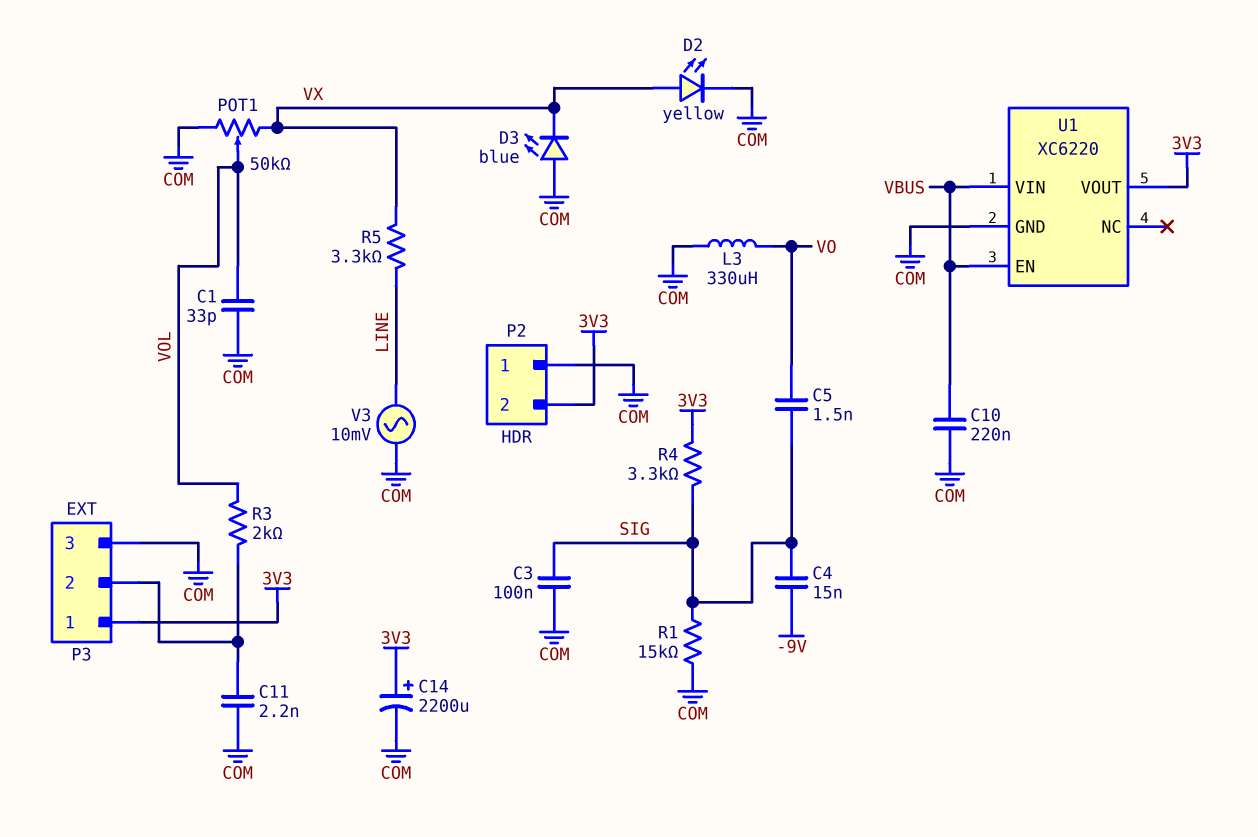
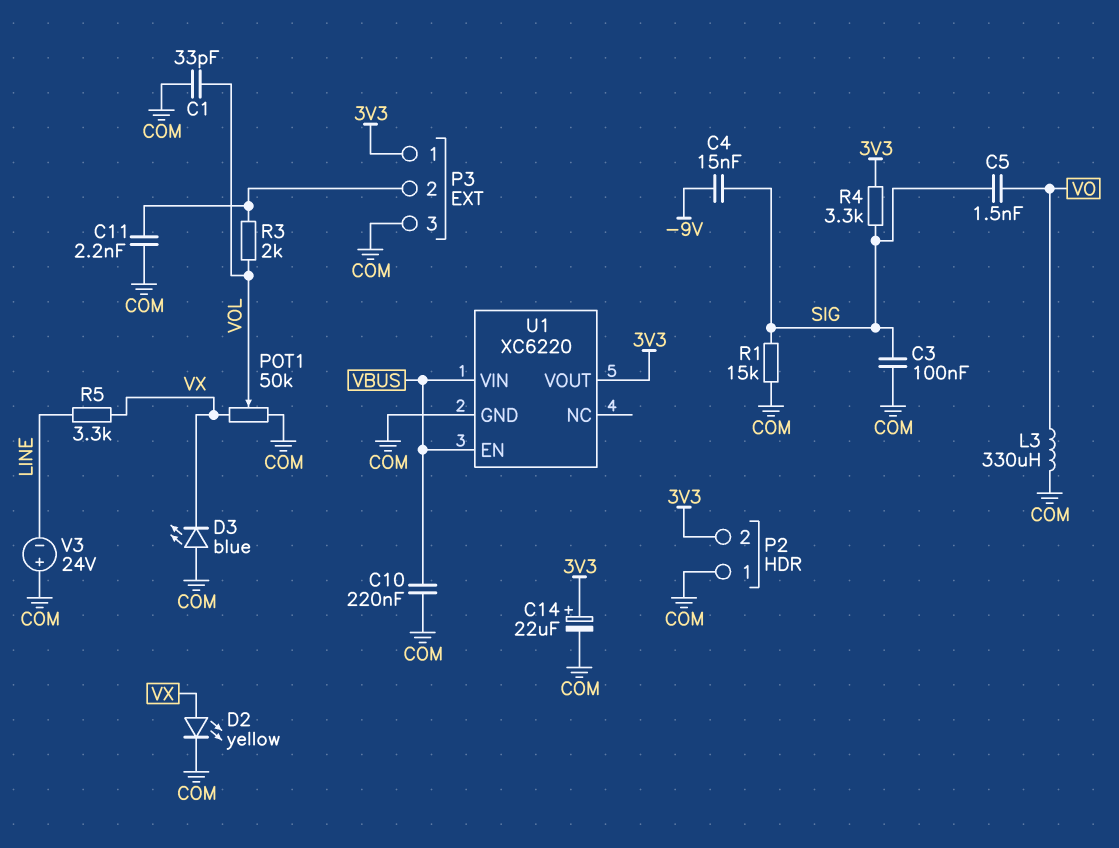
C14: 2200uF (plus 3V3, minus COM) -> 22uF (plus 3V3, minus COM)
V3: AC 10mV (COM, LINE) -> 24V (plus COM, minus LINE)

